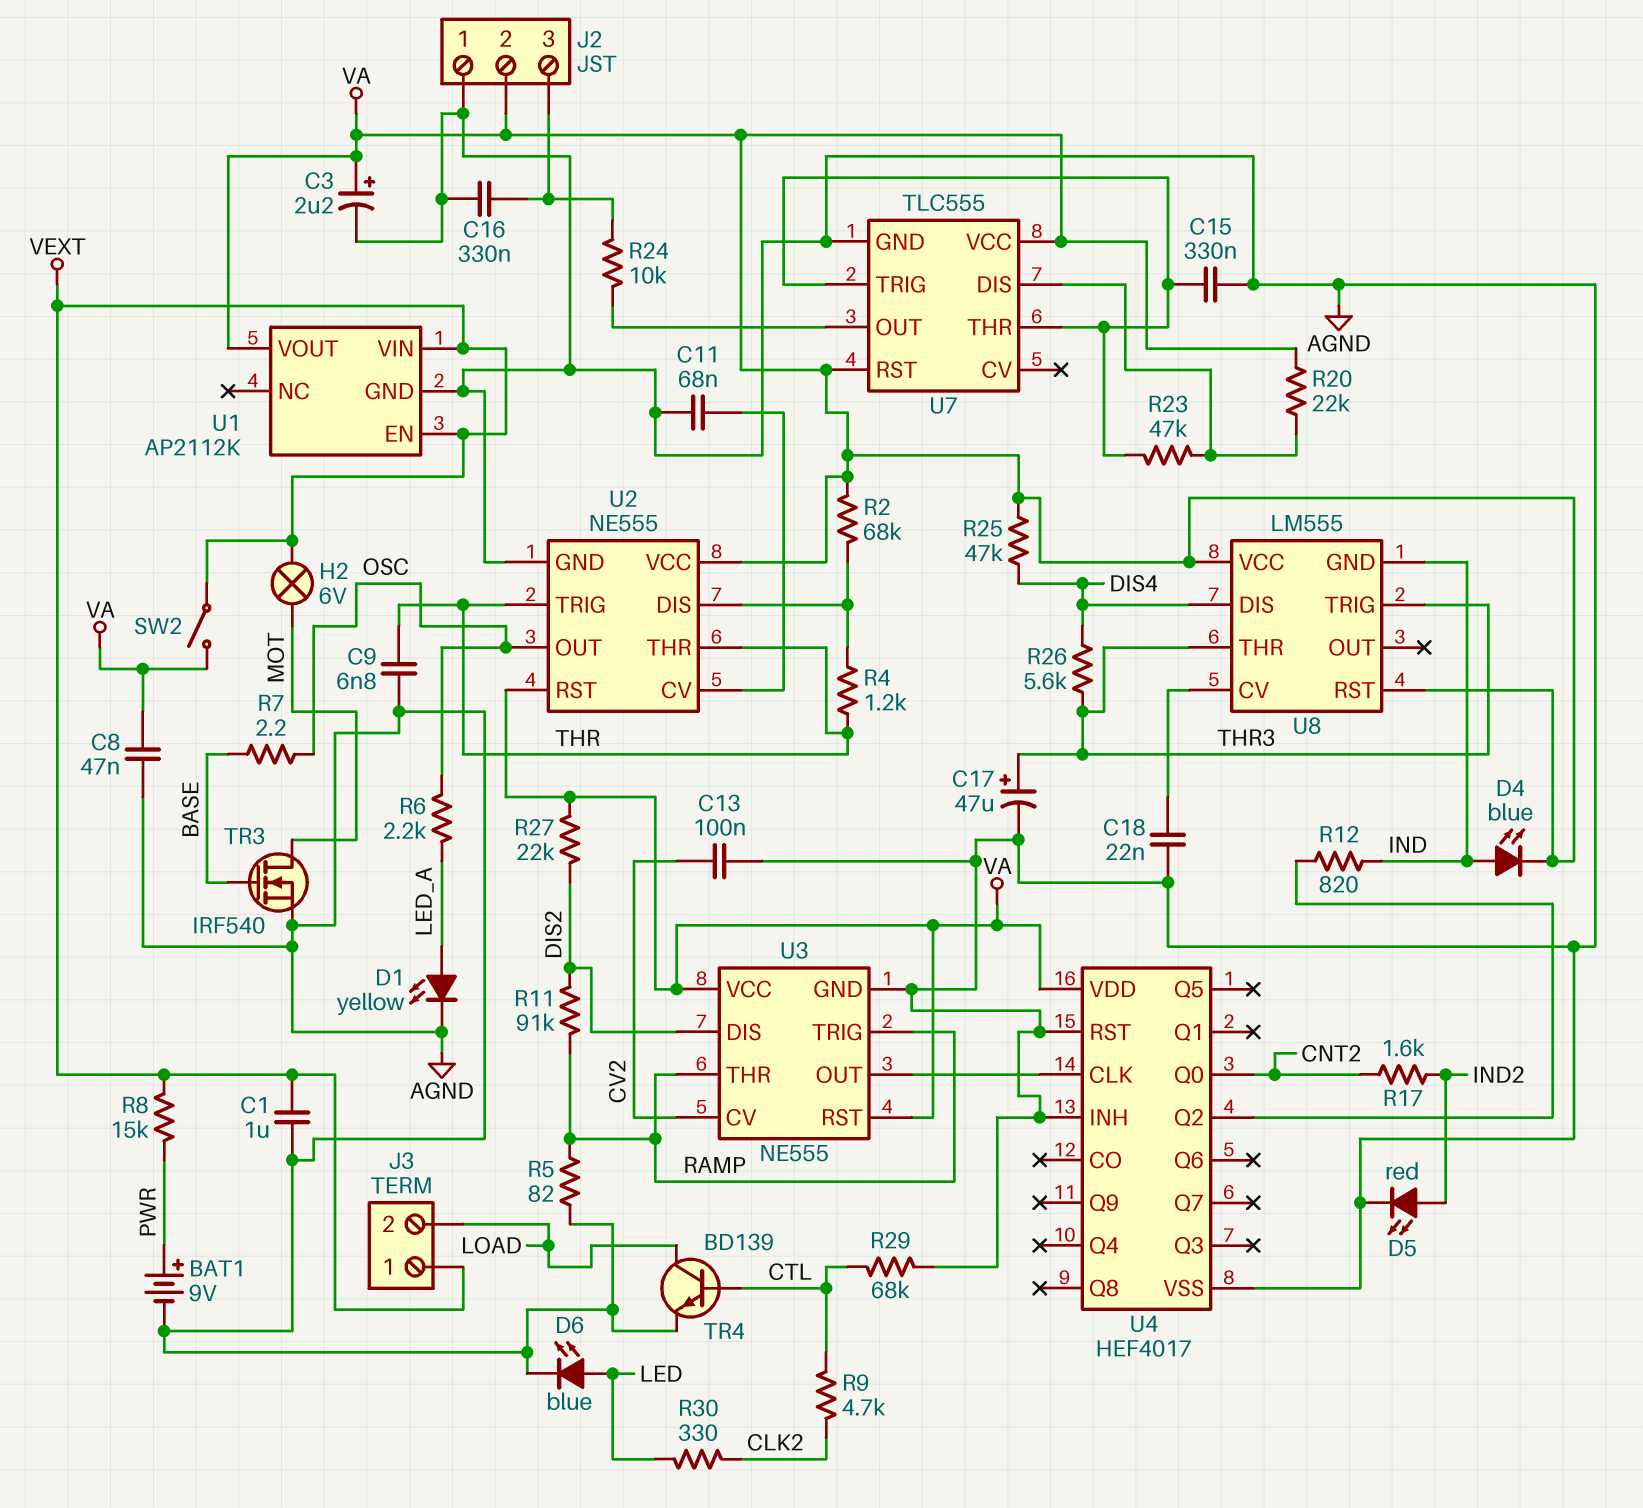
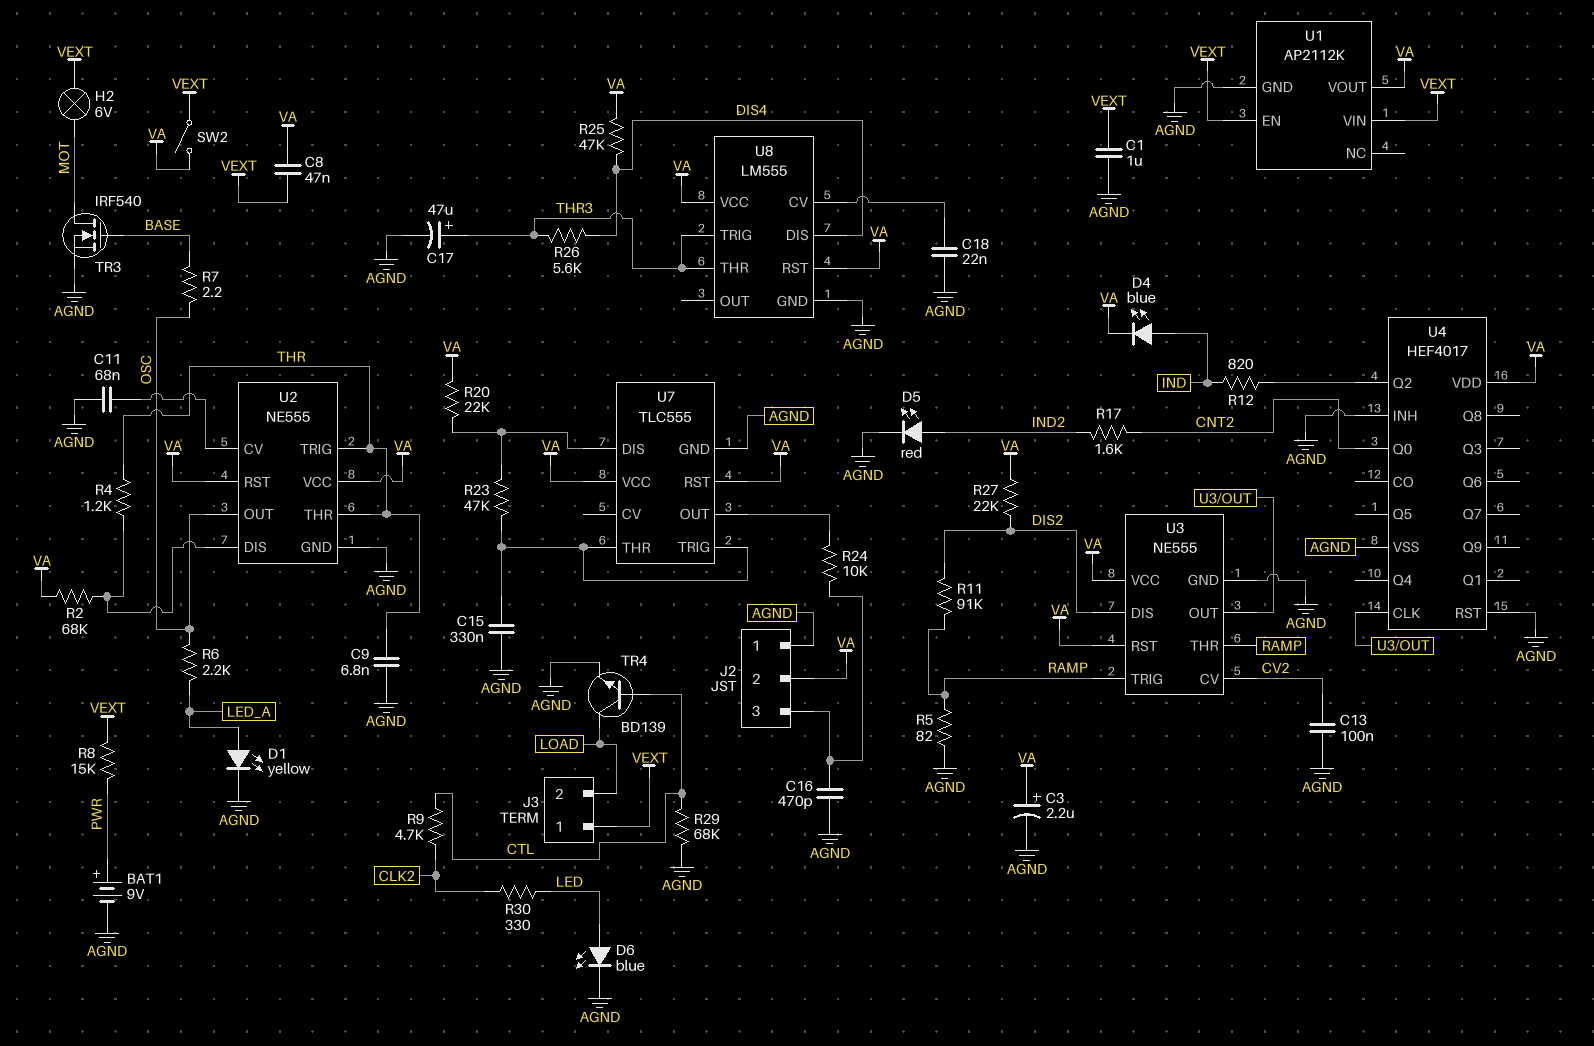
C8: 47nF (AGND, VA) -> 47nF (VA, VEXT)
C16: 330nF (AGND, J2/3) -> 470pF (AGND, J2/3)
U8 pin GND: IND -> AGND

